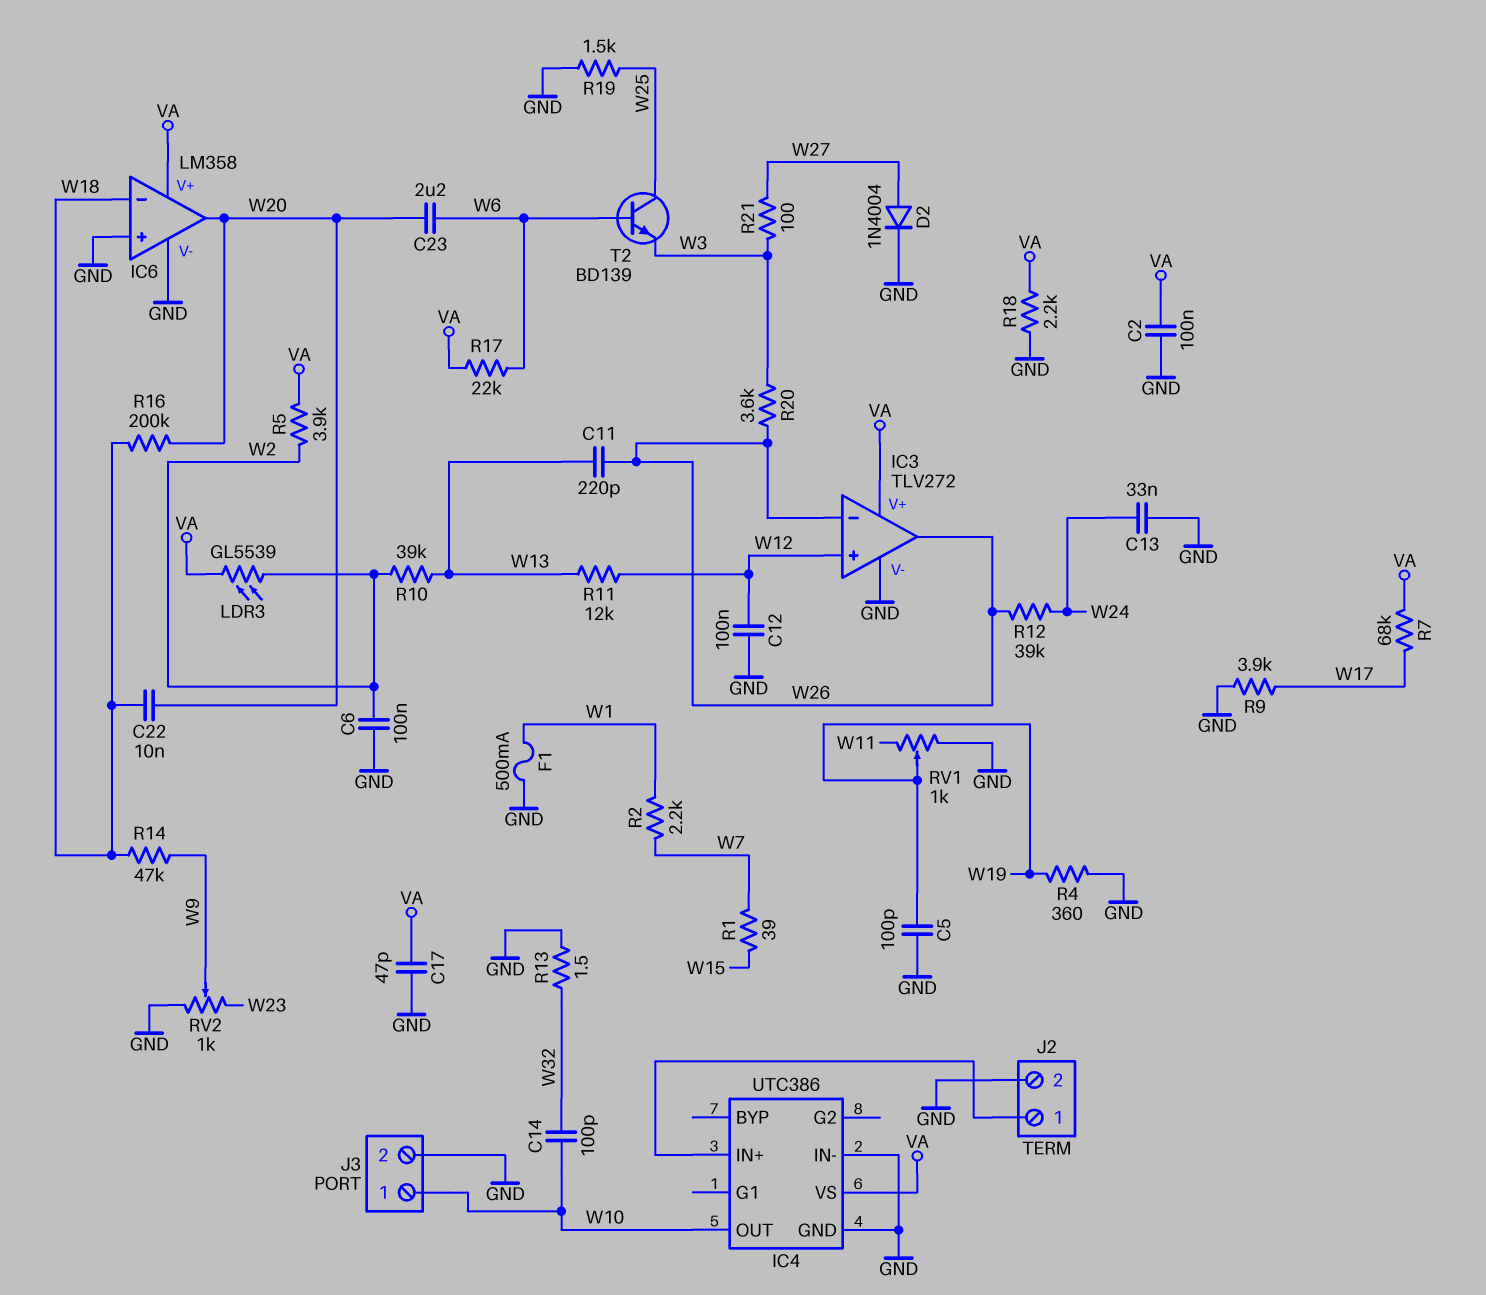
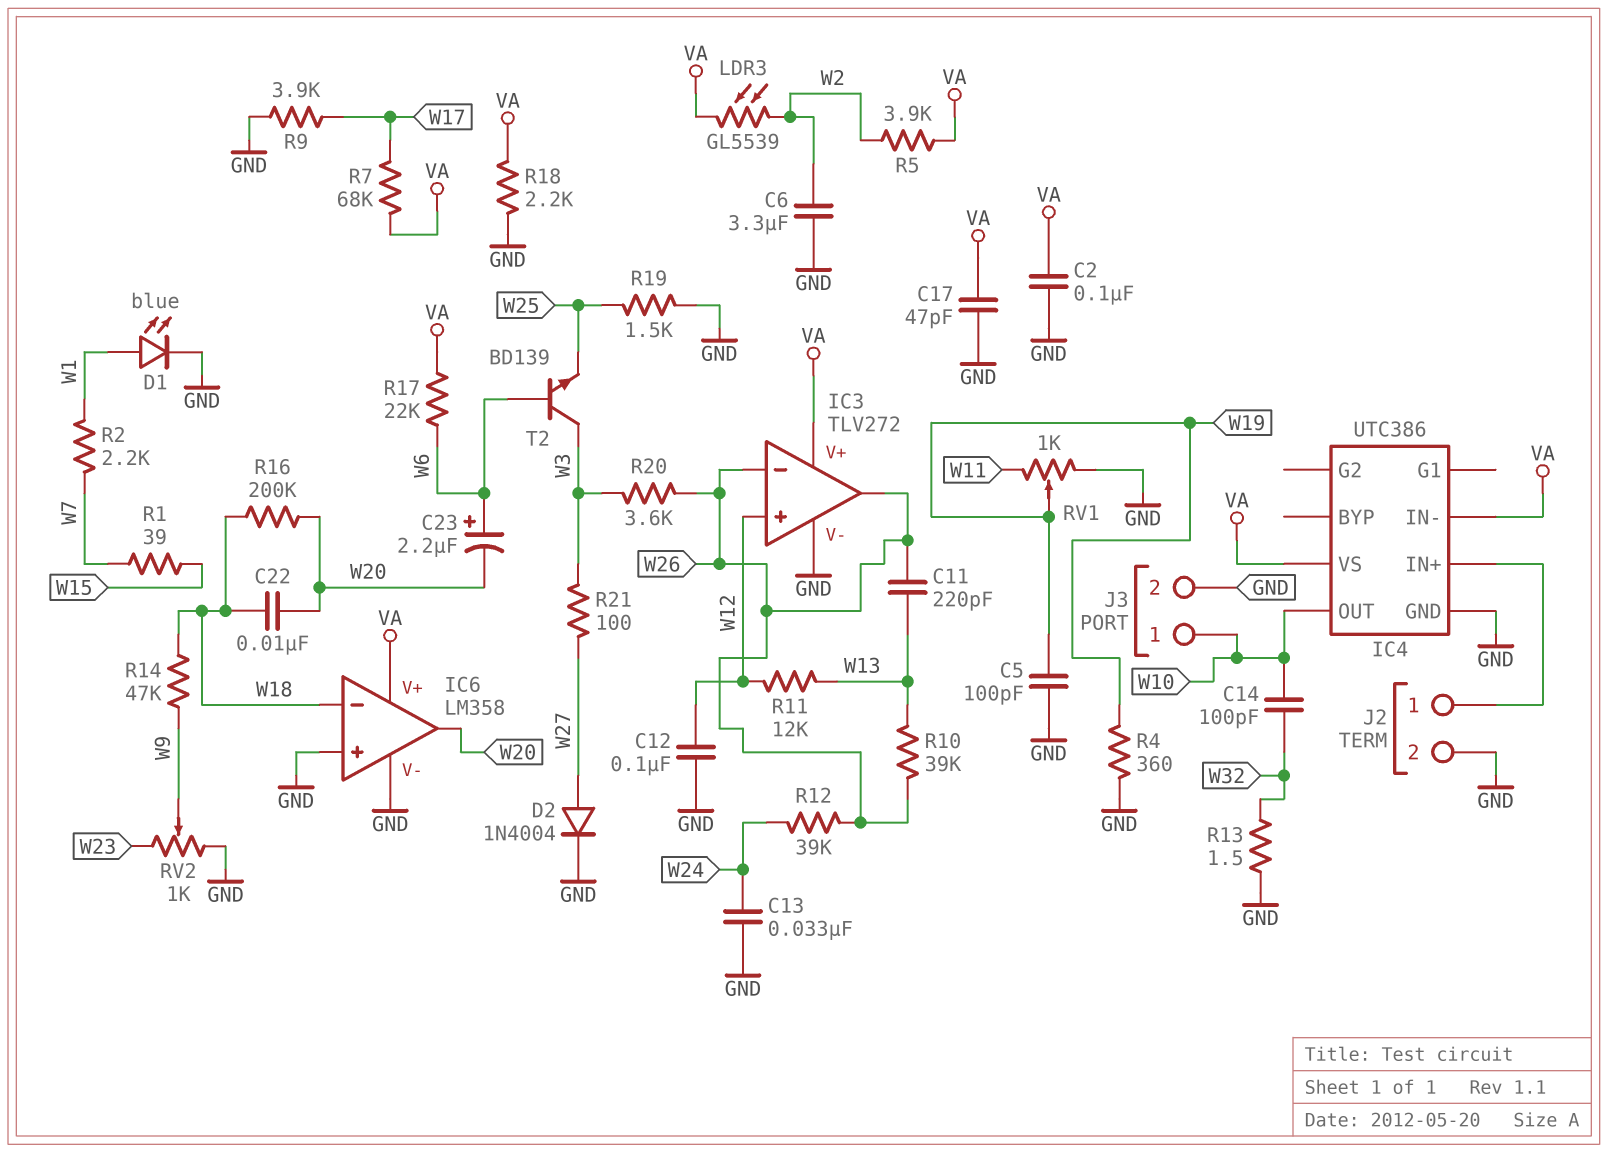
C6: 100nF (GND, W2) -> 3.3uF (GND, W2)
C23: 2.2uF (W6, W20) -> 2.2uF (plus W6, minus W20)
D1: none -> LED blue (A W1, K GND)
F1: 500mA (GND, W1) -> none
IC4 pin IN-: GND -> VA
R10: 39k (W2, W13) -> 39k (W13, W26)
T2: NPN BD139 (B W6, C W25, E W3) -> NPN BD139 (B W6, C W3, E W25)

